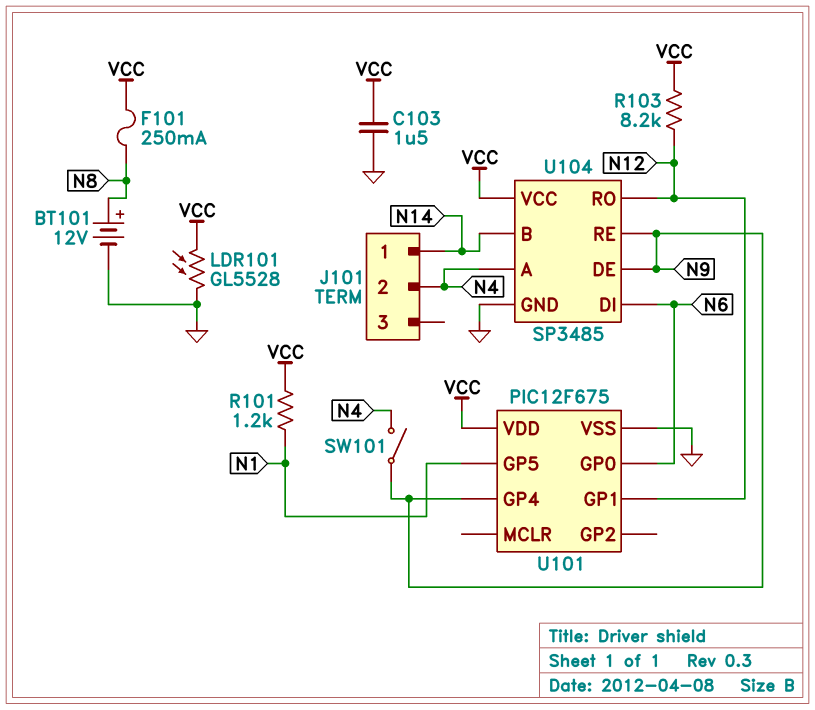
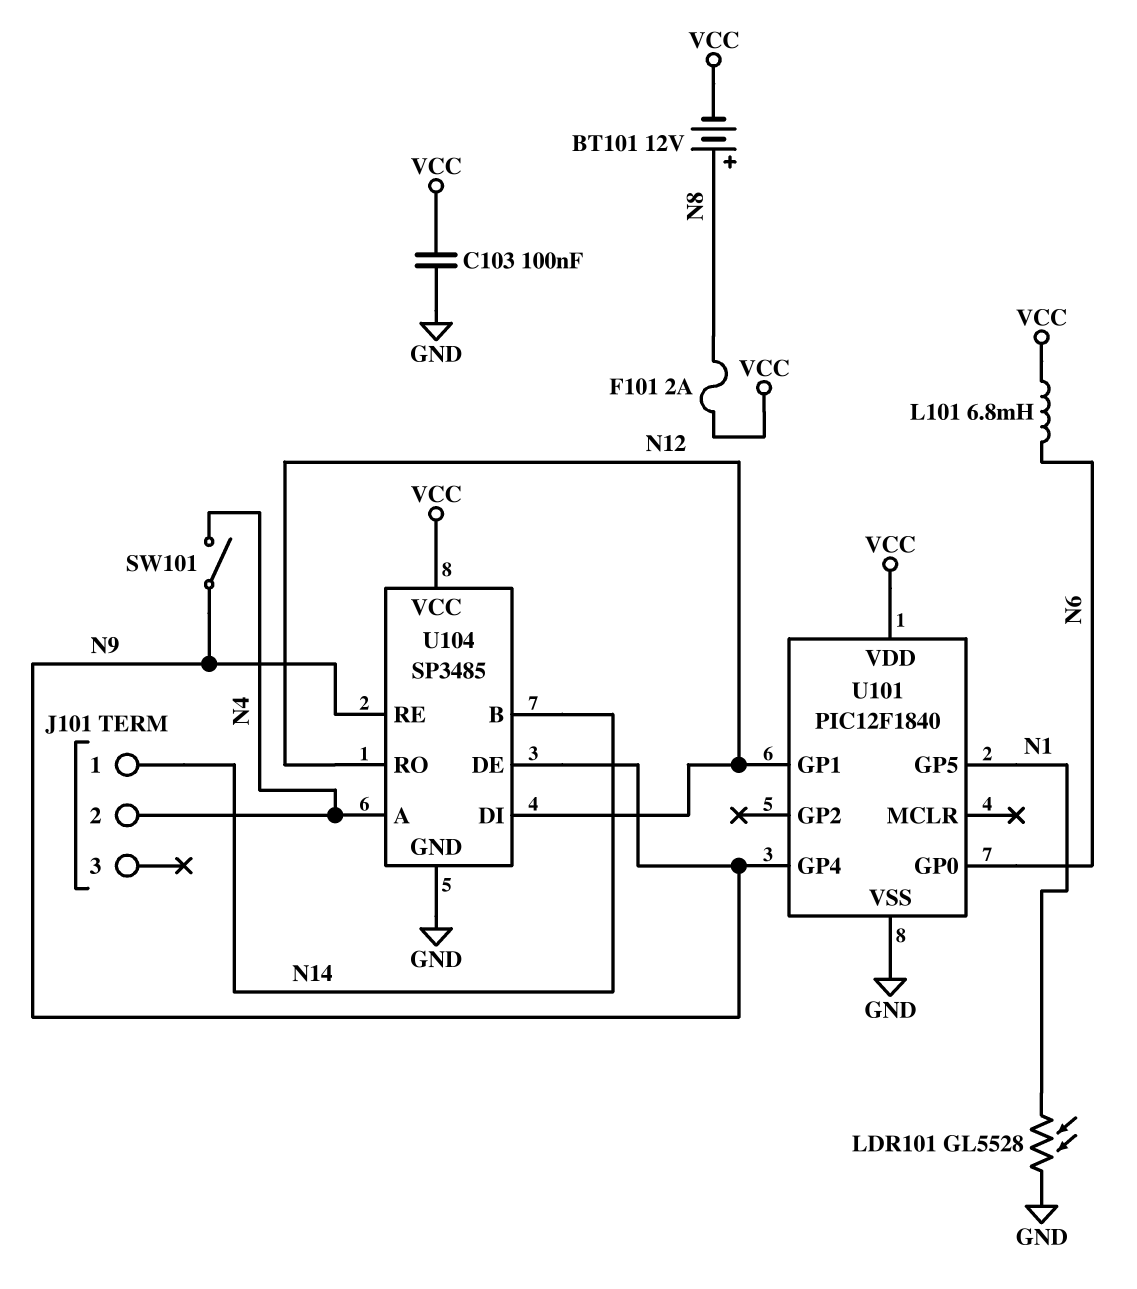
BT101: 12V (plus N8, minus GND) -> 12V (plus N8, minus VCC)
C103: 1.5uF (GND, VCC) -> 100nF (GND, VCC)
F101: 250mA (N8, VCC) -> 2A (N8, VCC)
L101: none -> 6.8mH (N6, VCC)
LDR101: GL5528 (GND, VCC) -> GL5528 (GND, N1)
R101: 1.2k (N1, VCC) -> none
R103: 8.2k (N12, VCC) -> none
U101: PIC12F675 -> PIC12F1840
U104 pin DI: N6 -> N12

